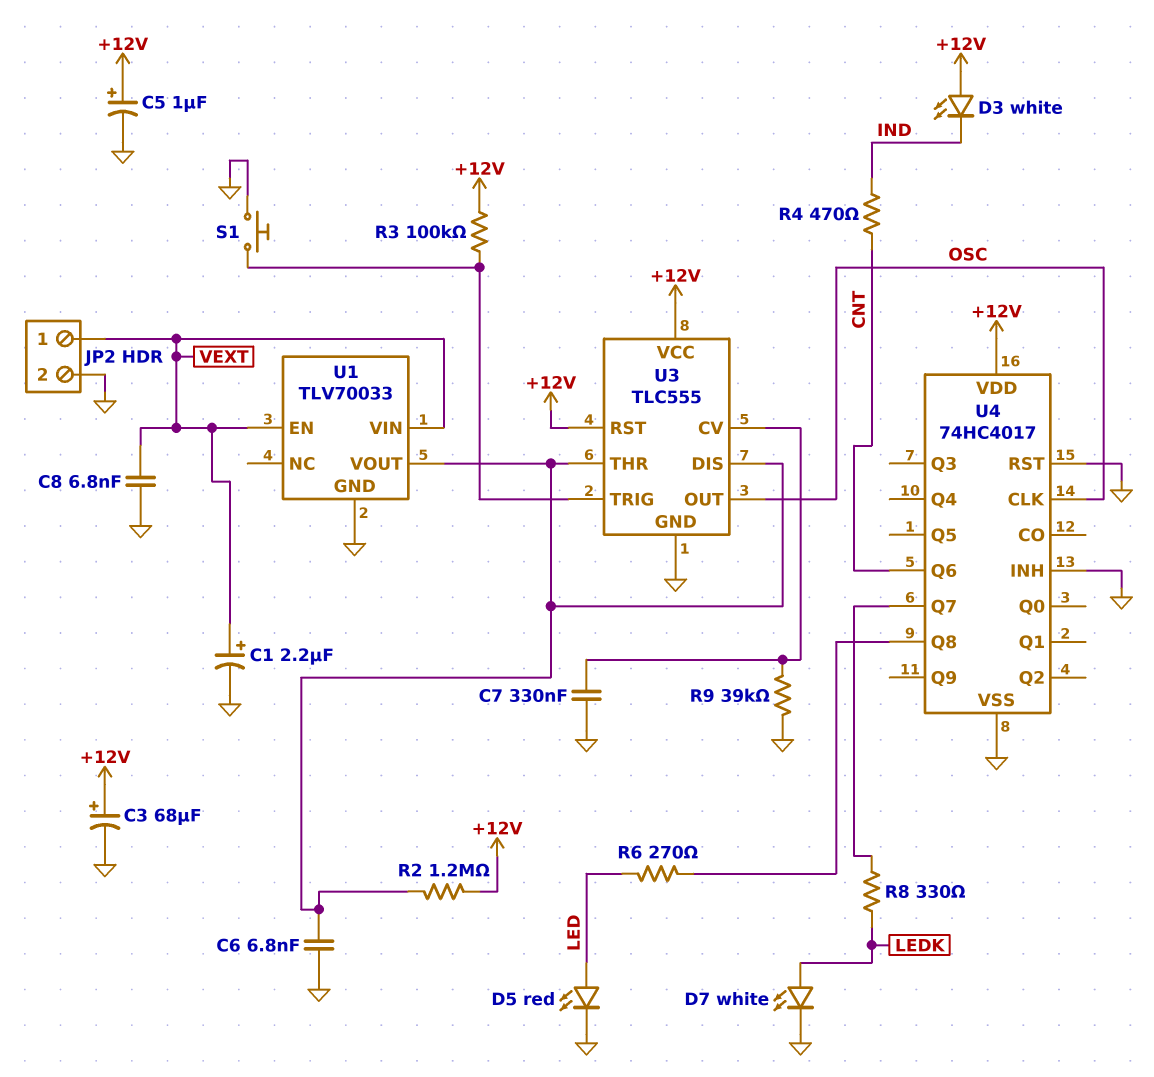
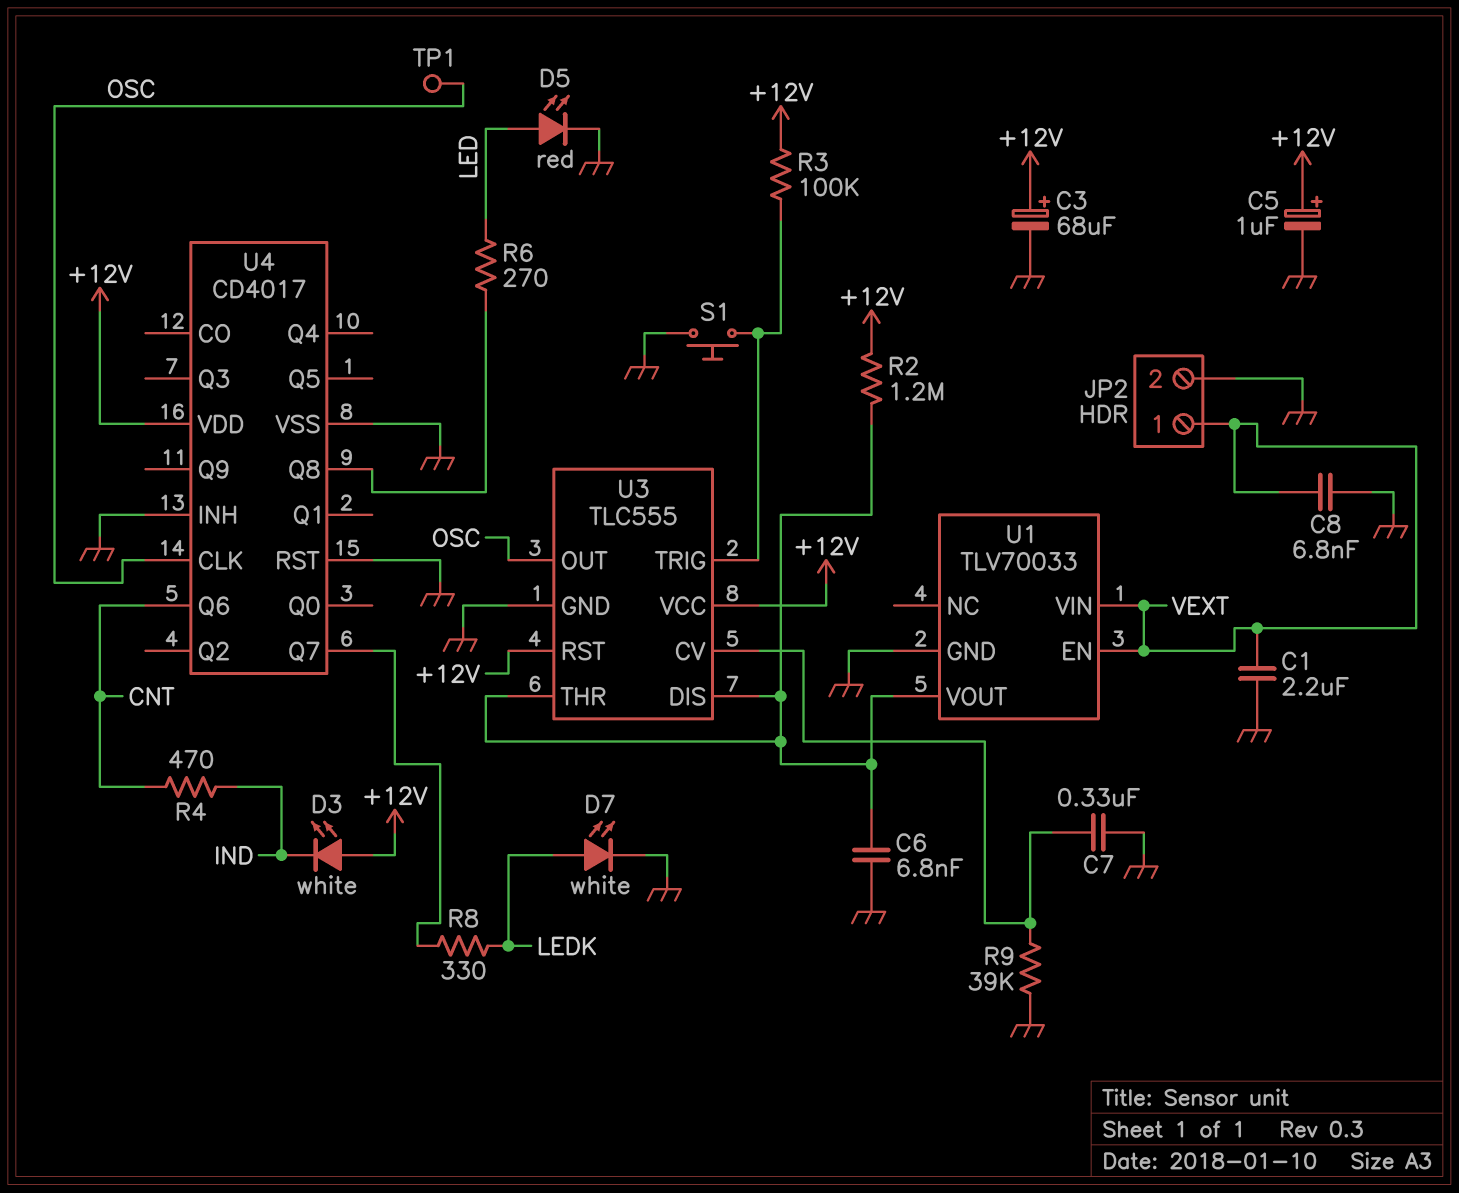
C1: 2.2uF (plus VEXT, minus GND) -> 2.2uF (GND, VEXT)
TP1: none -> test point (OSC)
U4: 74HC4017 -> CD4017

